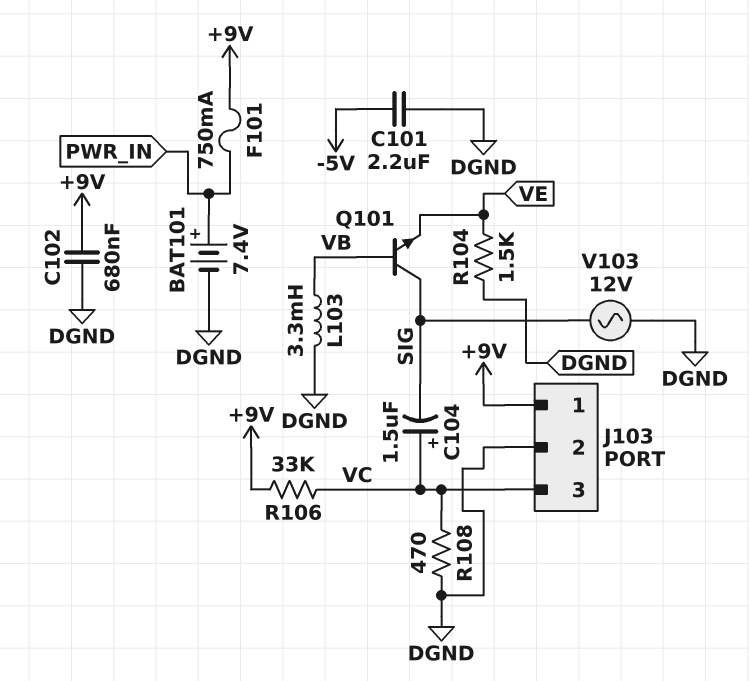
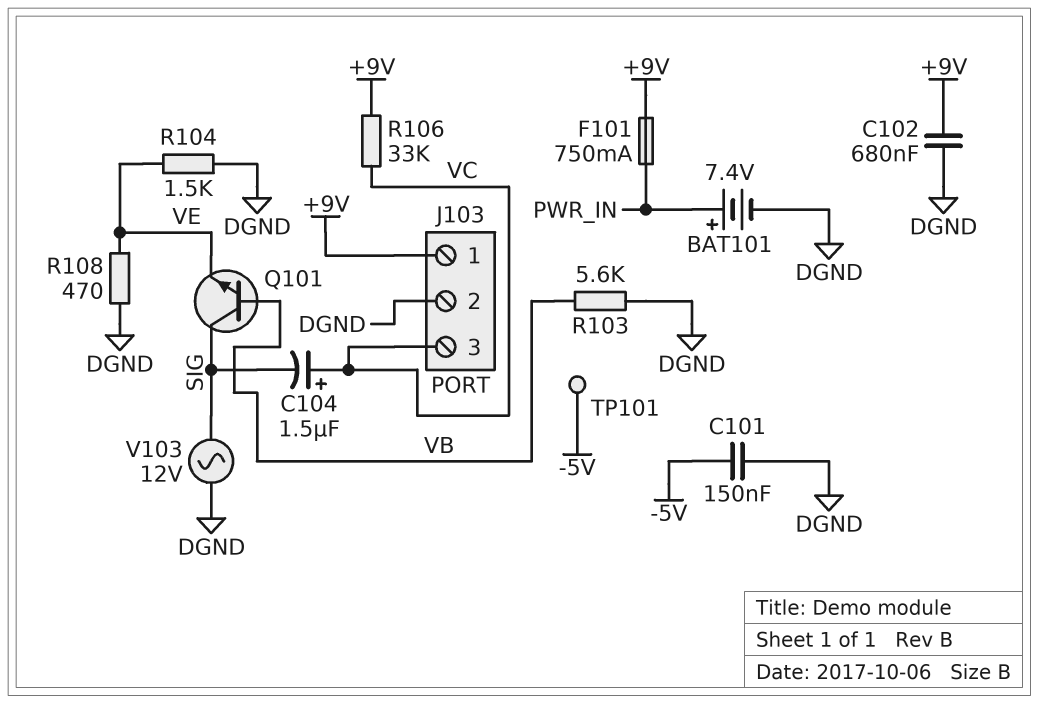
C101: 2.2uF (-5V, DGND) -> 150nF (-5V, DGND)
L103: 3.3mH (DGND, VB) -> none
R103: none -> 5.6k (DGND, VB)
R108: 470 (DGND, VC) -> 470 (DGND, VE)
TP101: none -> test point (-5V)

